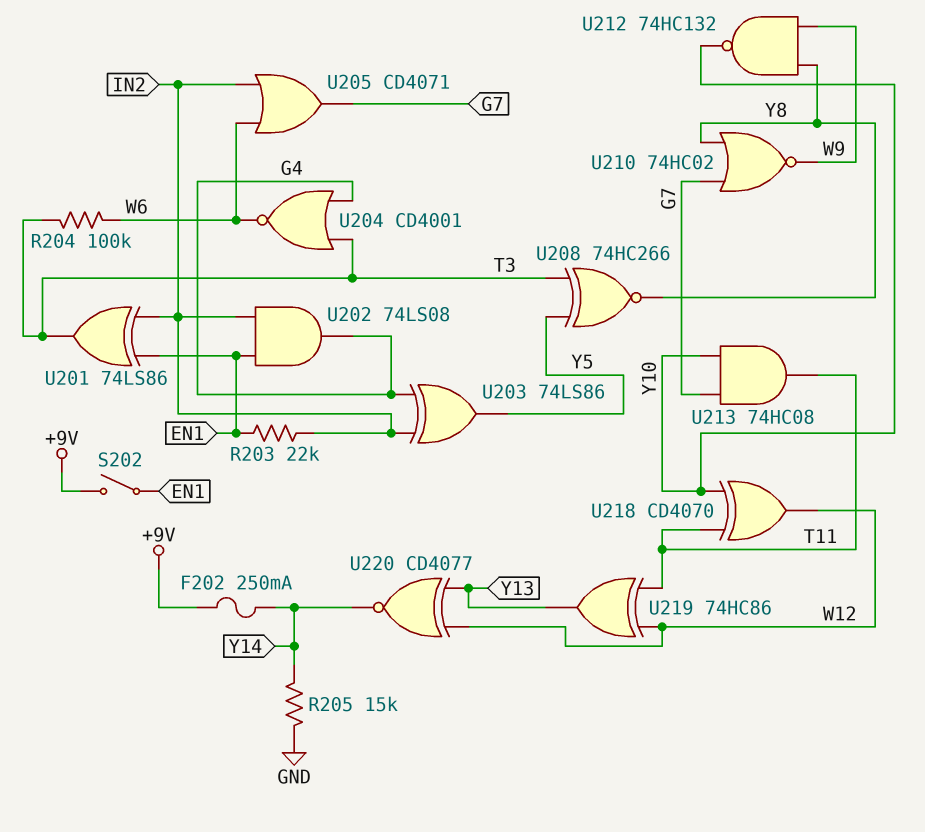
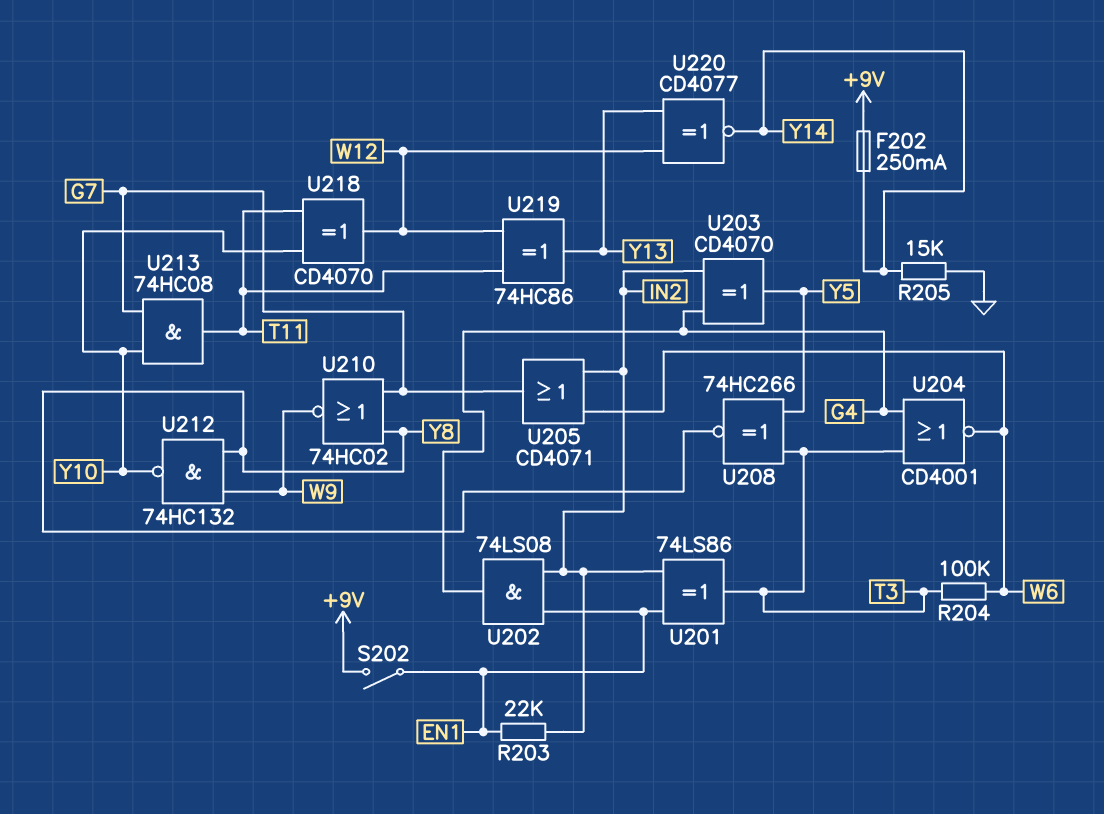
U203: XOR 74LS86 (in G4, in IN2, out Y5) -> XOR CD4070 (in G4, in IN2, out Y5)

